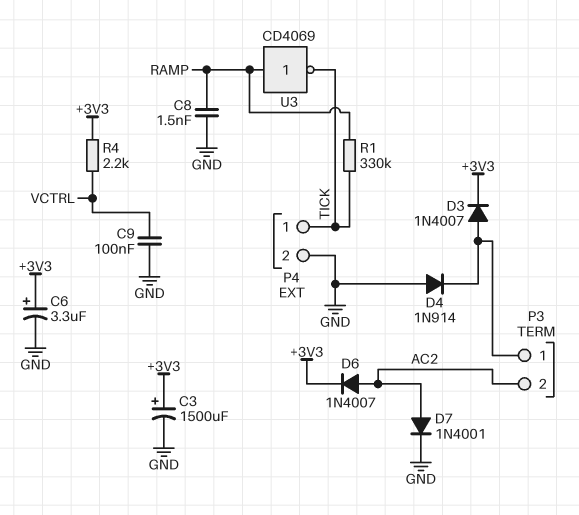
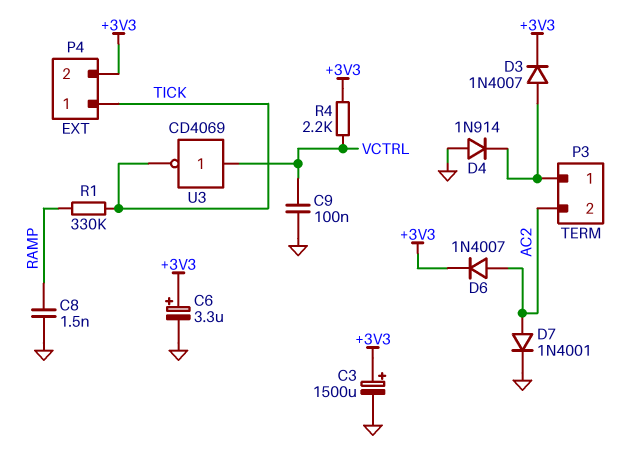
P4 pin 2: GND -> +3V3
U3: NOT CD4069 (in RAMP, out TICK) -> NOT CD4069 (in VCTRL, out TICK)

